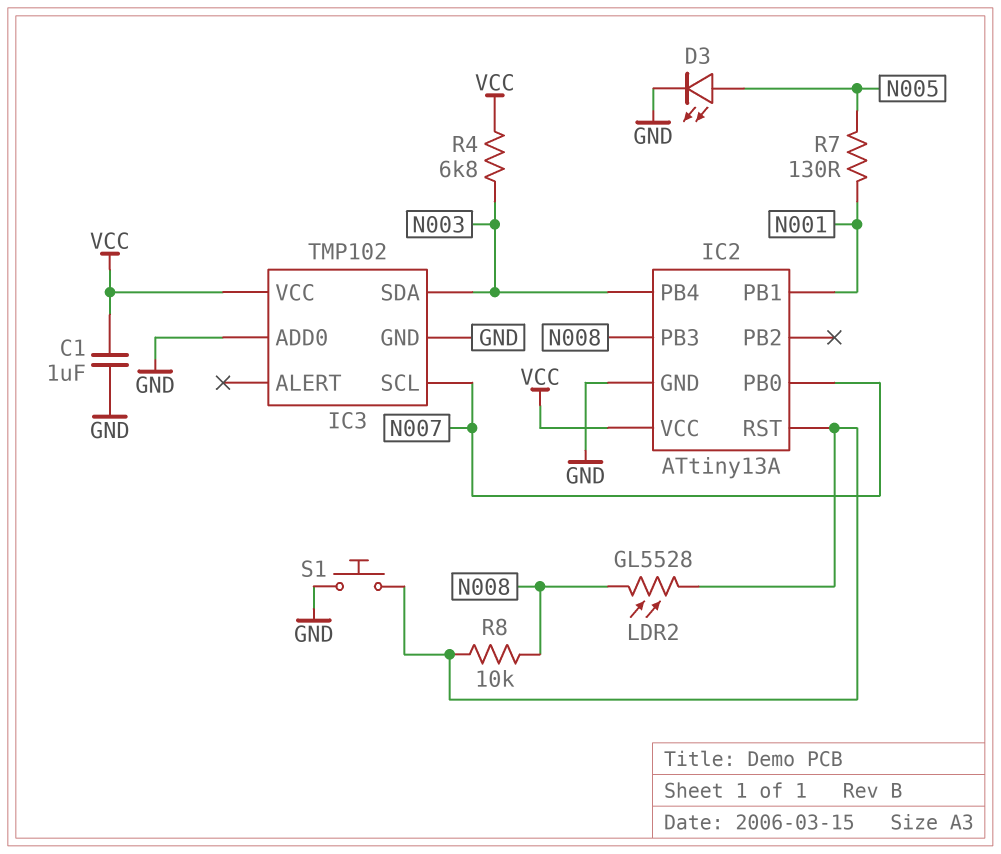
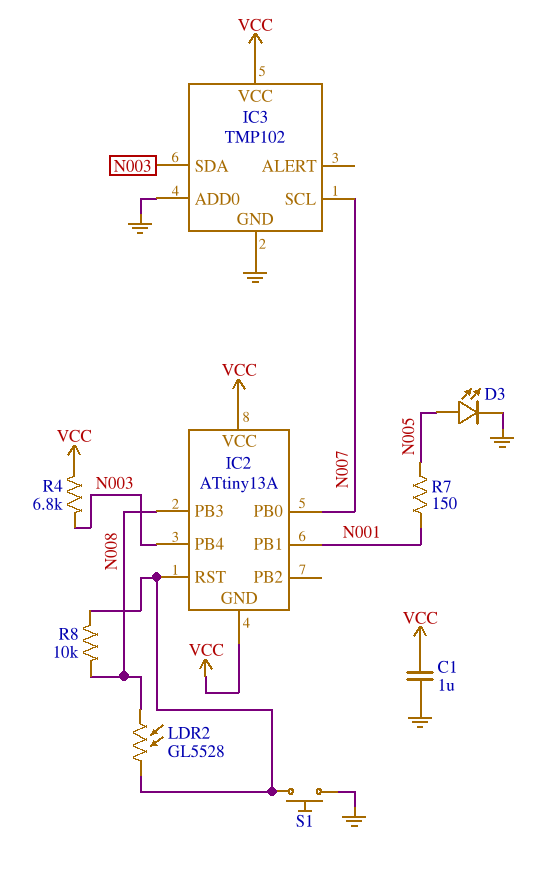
IC2 pin GND: GND -> VCC
R7: 130 (N001, N005) -> 150 (N001, N005)

